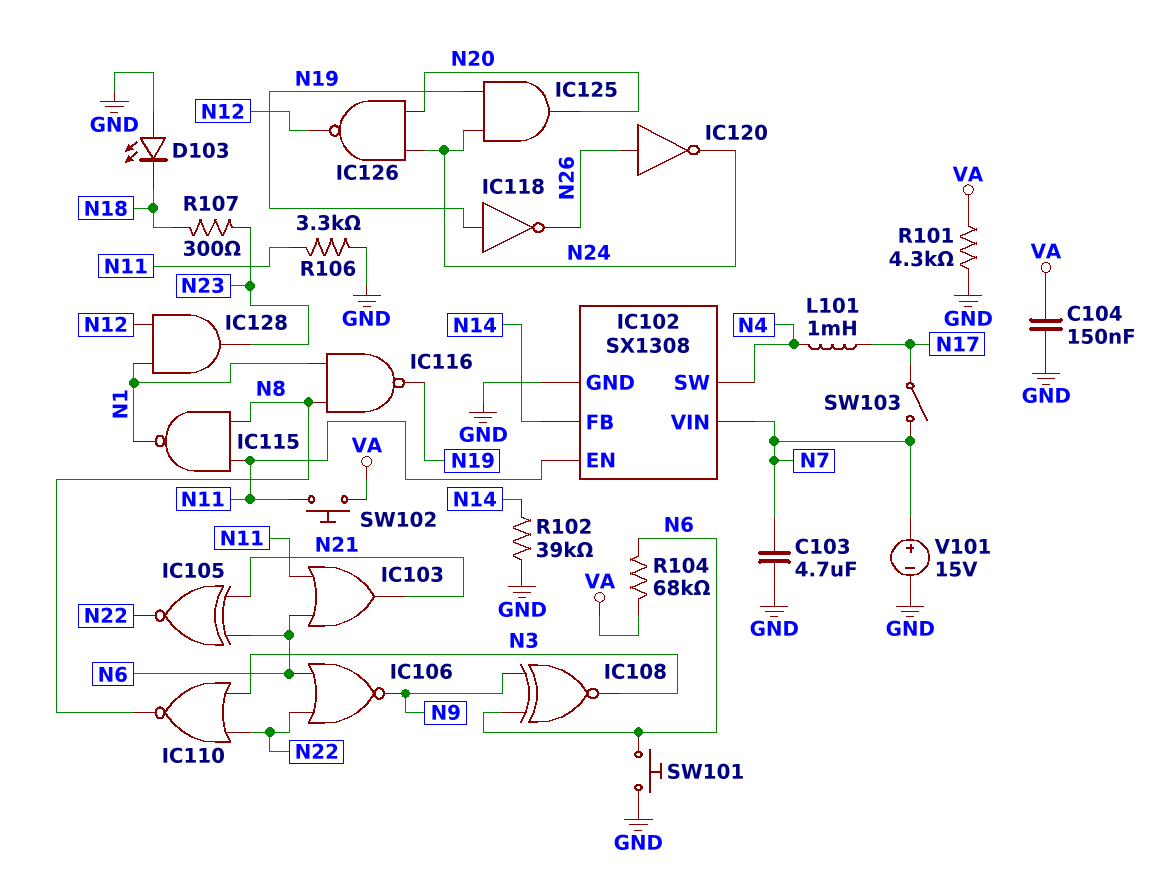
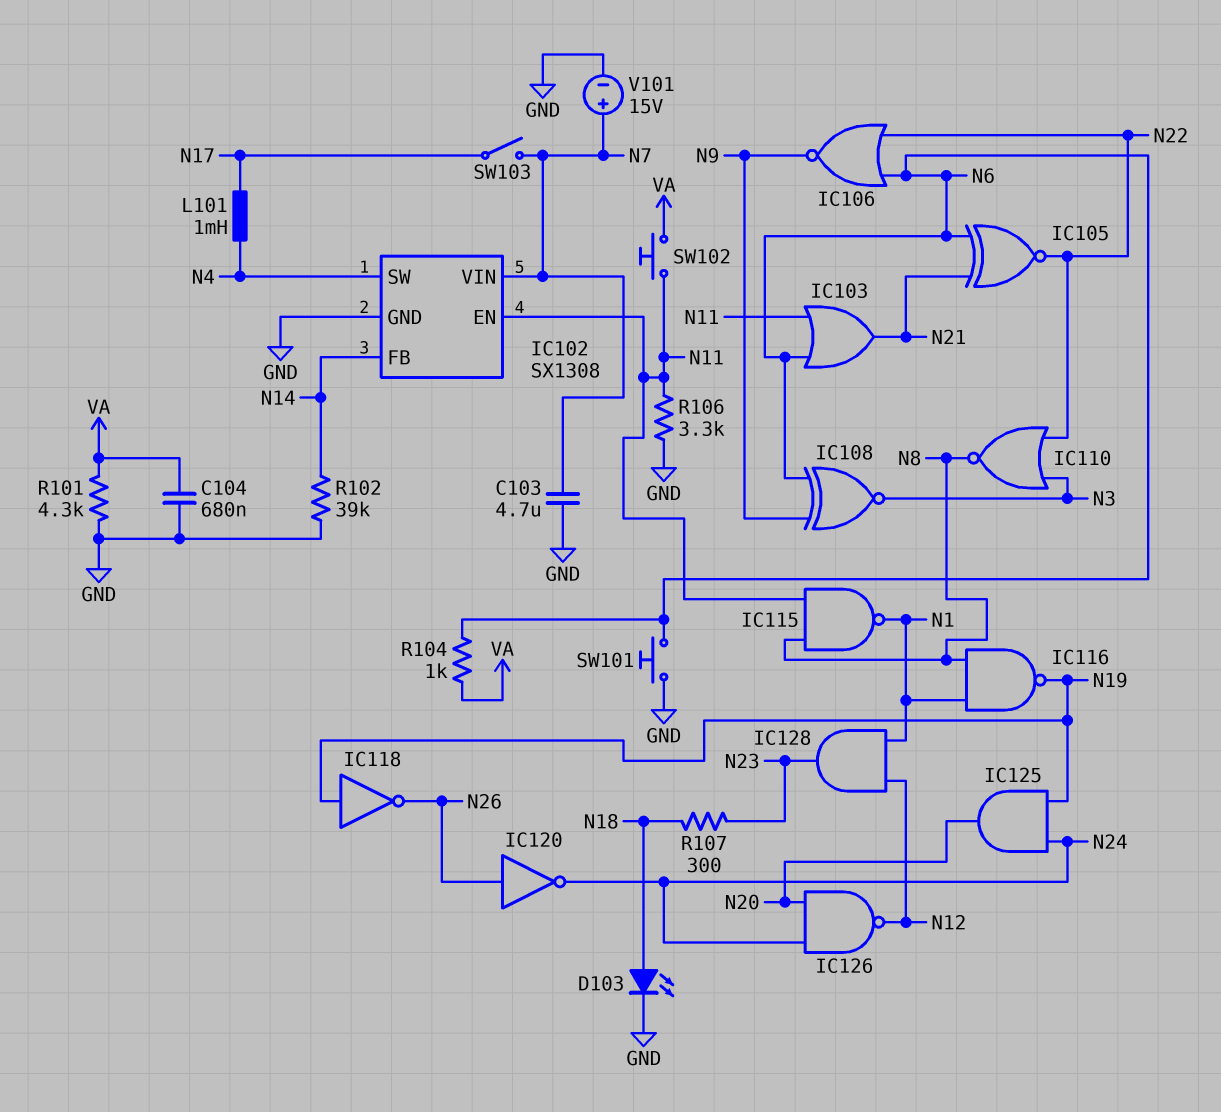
C104: 150nF (GND, VA) -> 680nF (GND, VA)
D103: LED (A GND, K N18) -> LED (A N18, K GND)
R104: 68k (N6, VA) -> 1k (N6, VA)

